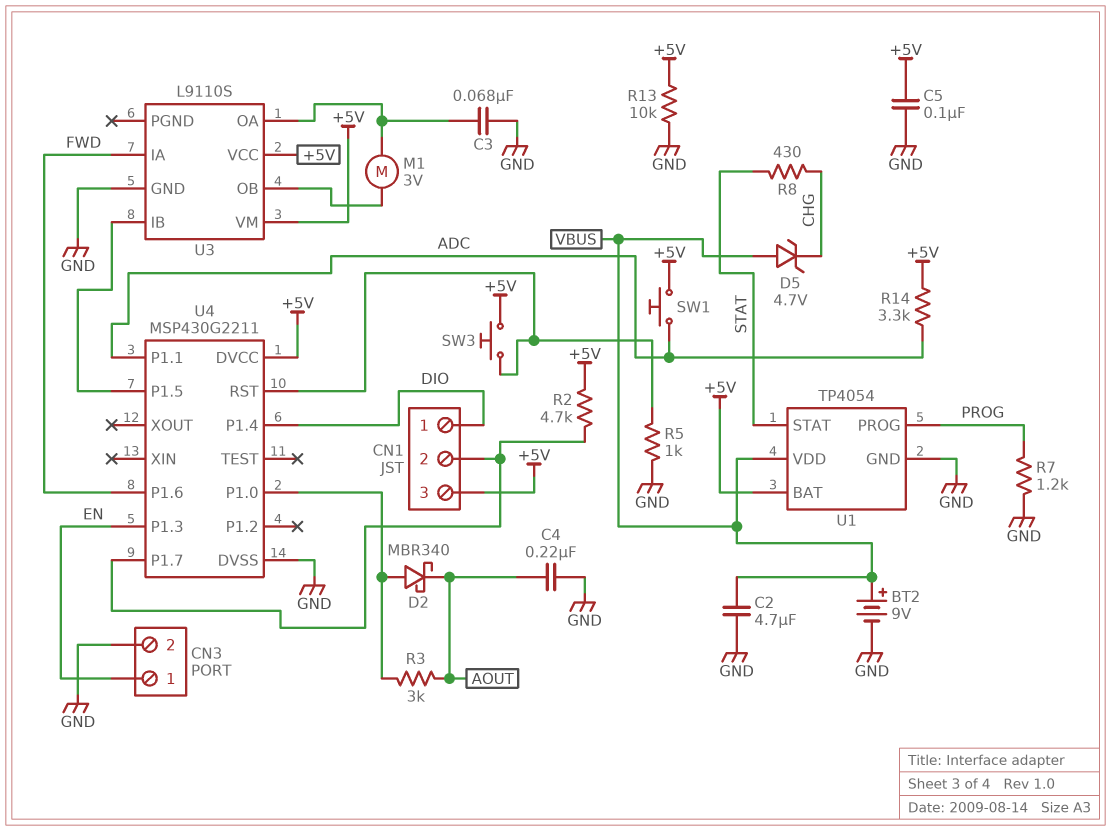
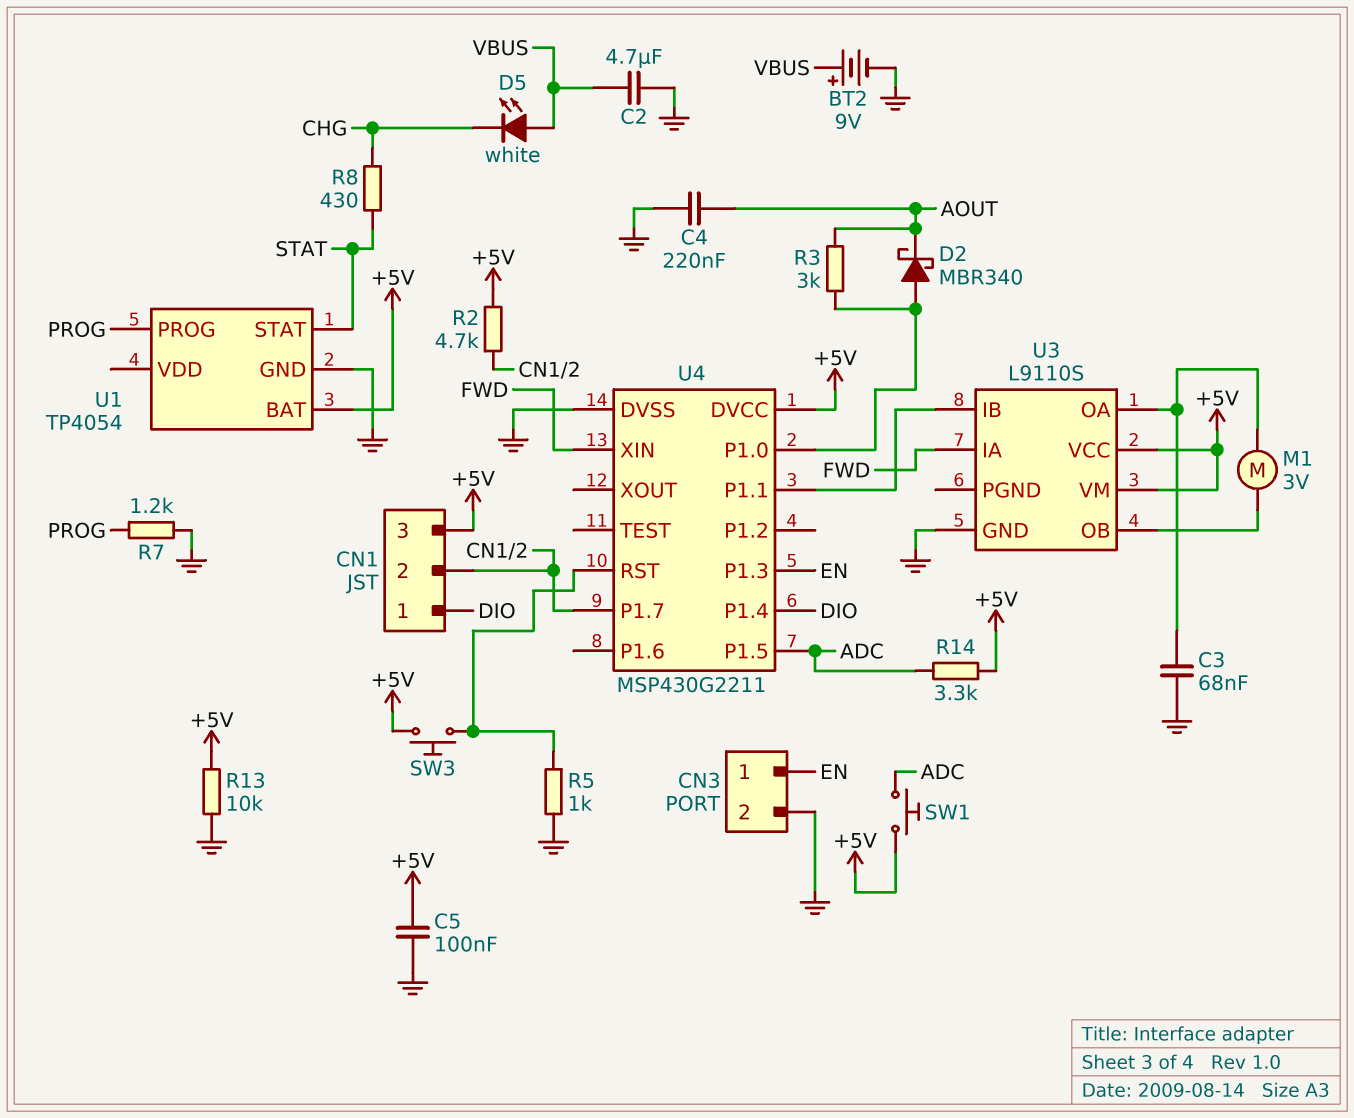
D5: zener 4.7V (A VBUS, K CHG) -> LED white (A VBUS, K CHG)
U1 pin VDD: VBUS -> none
U4 pin P1.1: ADC -> U3/IB
U4 pin P1.5: U3/IB -> ADC
U4 pin P1.6: FWD -> none
U4 pin XIN: none -> FWD

